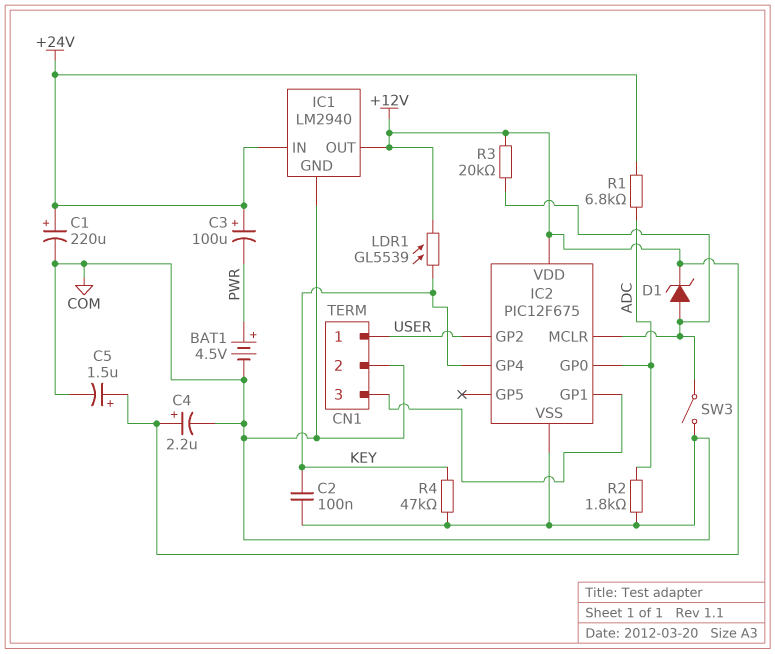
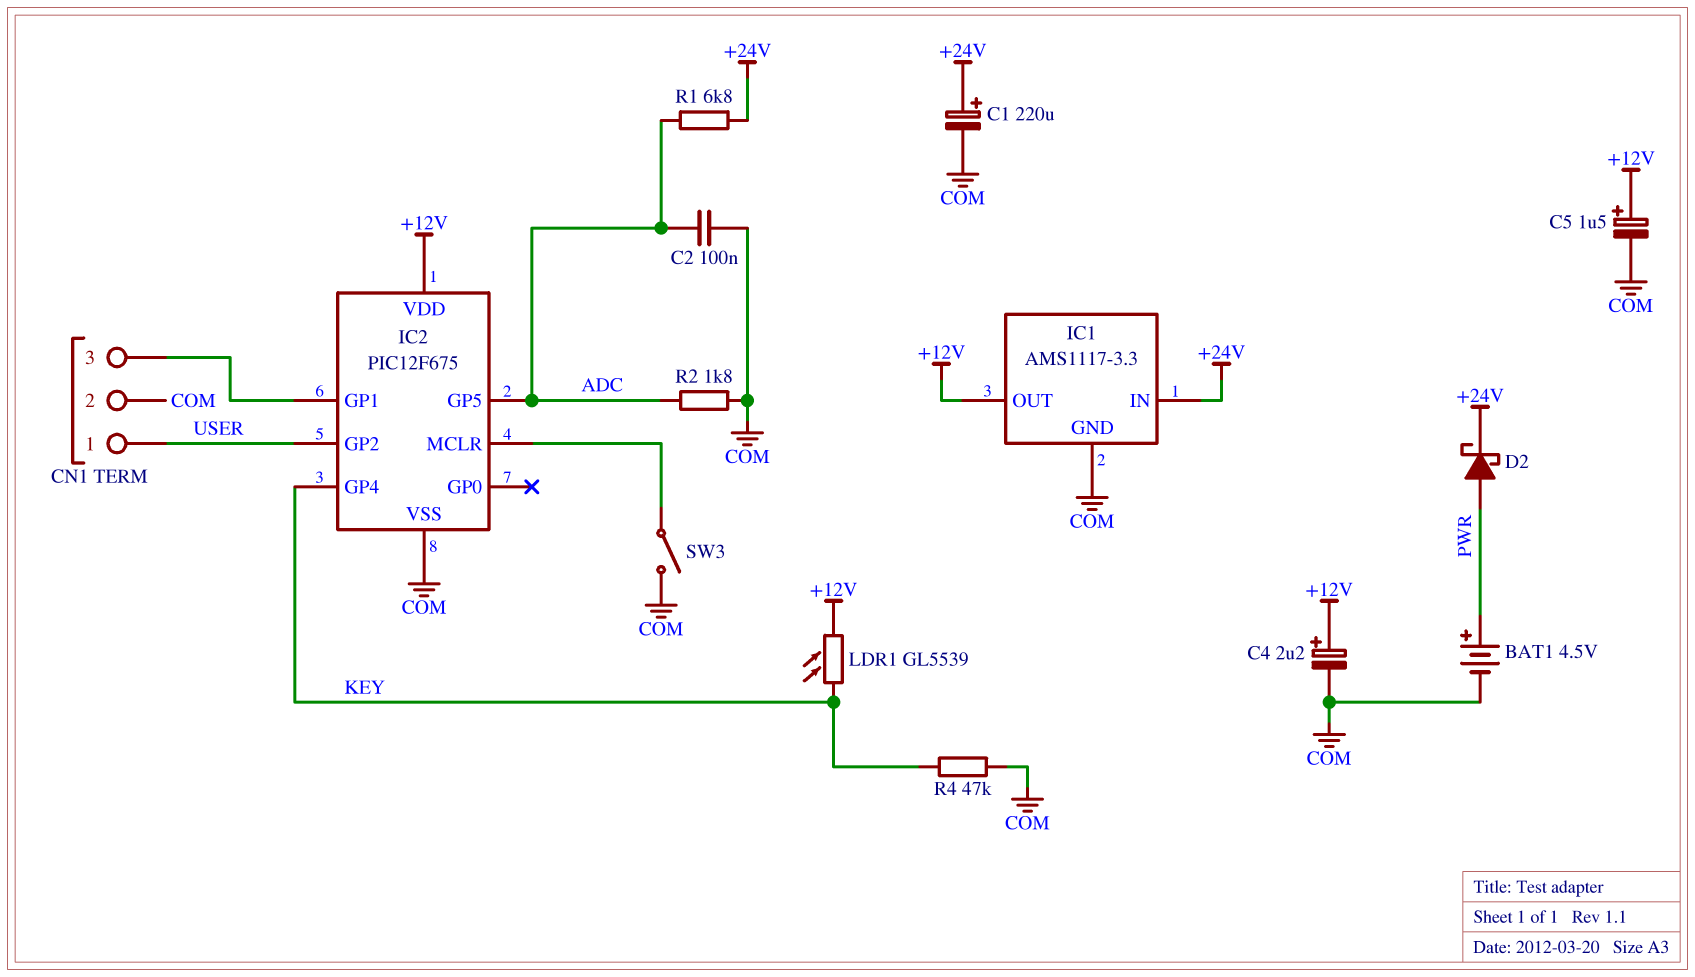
C2: 100nF (COM, KEY) -> 100nF (ADC, COM)
C3: 100uF (plus +24V, minus PWR) -> none
D1: zener (A IC2/MCLR, K +12V) -> none
D2: none -> schottky (A PWR, K +24V)
IC1: LM2940 -> AMS1117-3.3
IC2 pin GP0: ADC -> none
IC2 pin GP5: none -> ADC
R3: 20k (+12V, IC2/MCLR) -> none

